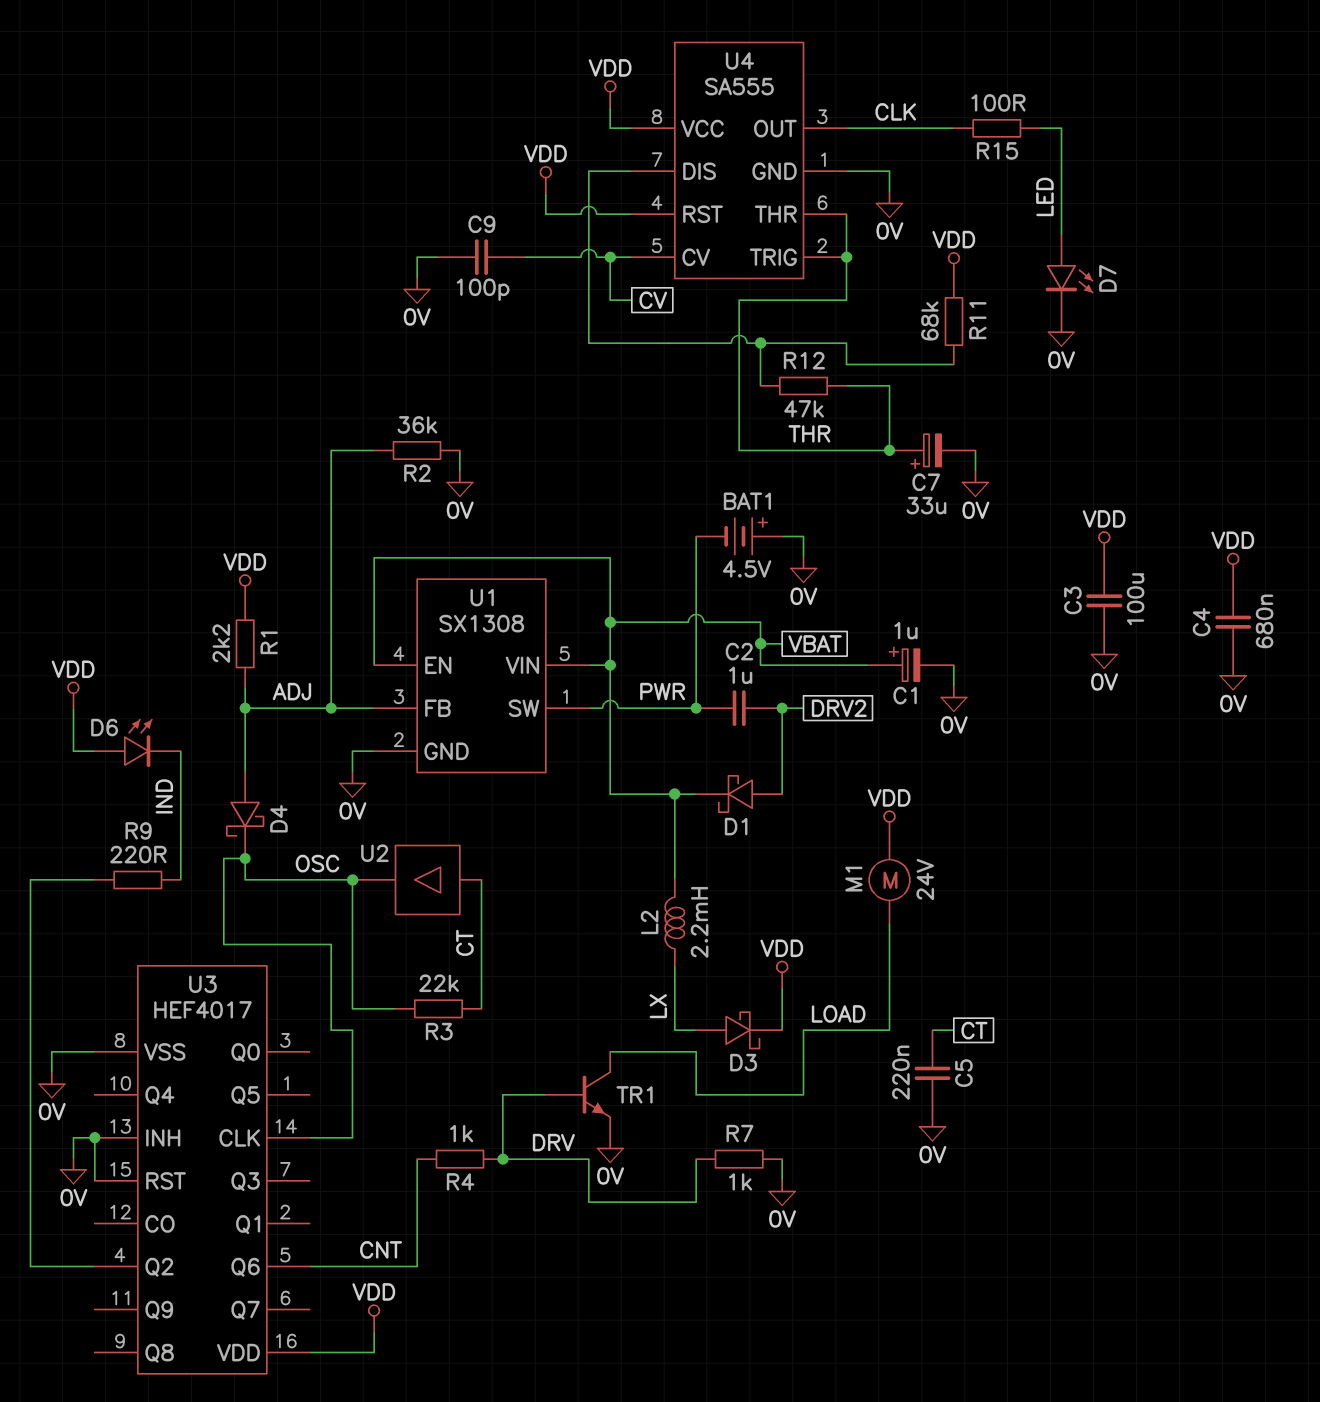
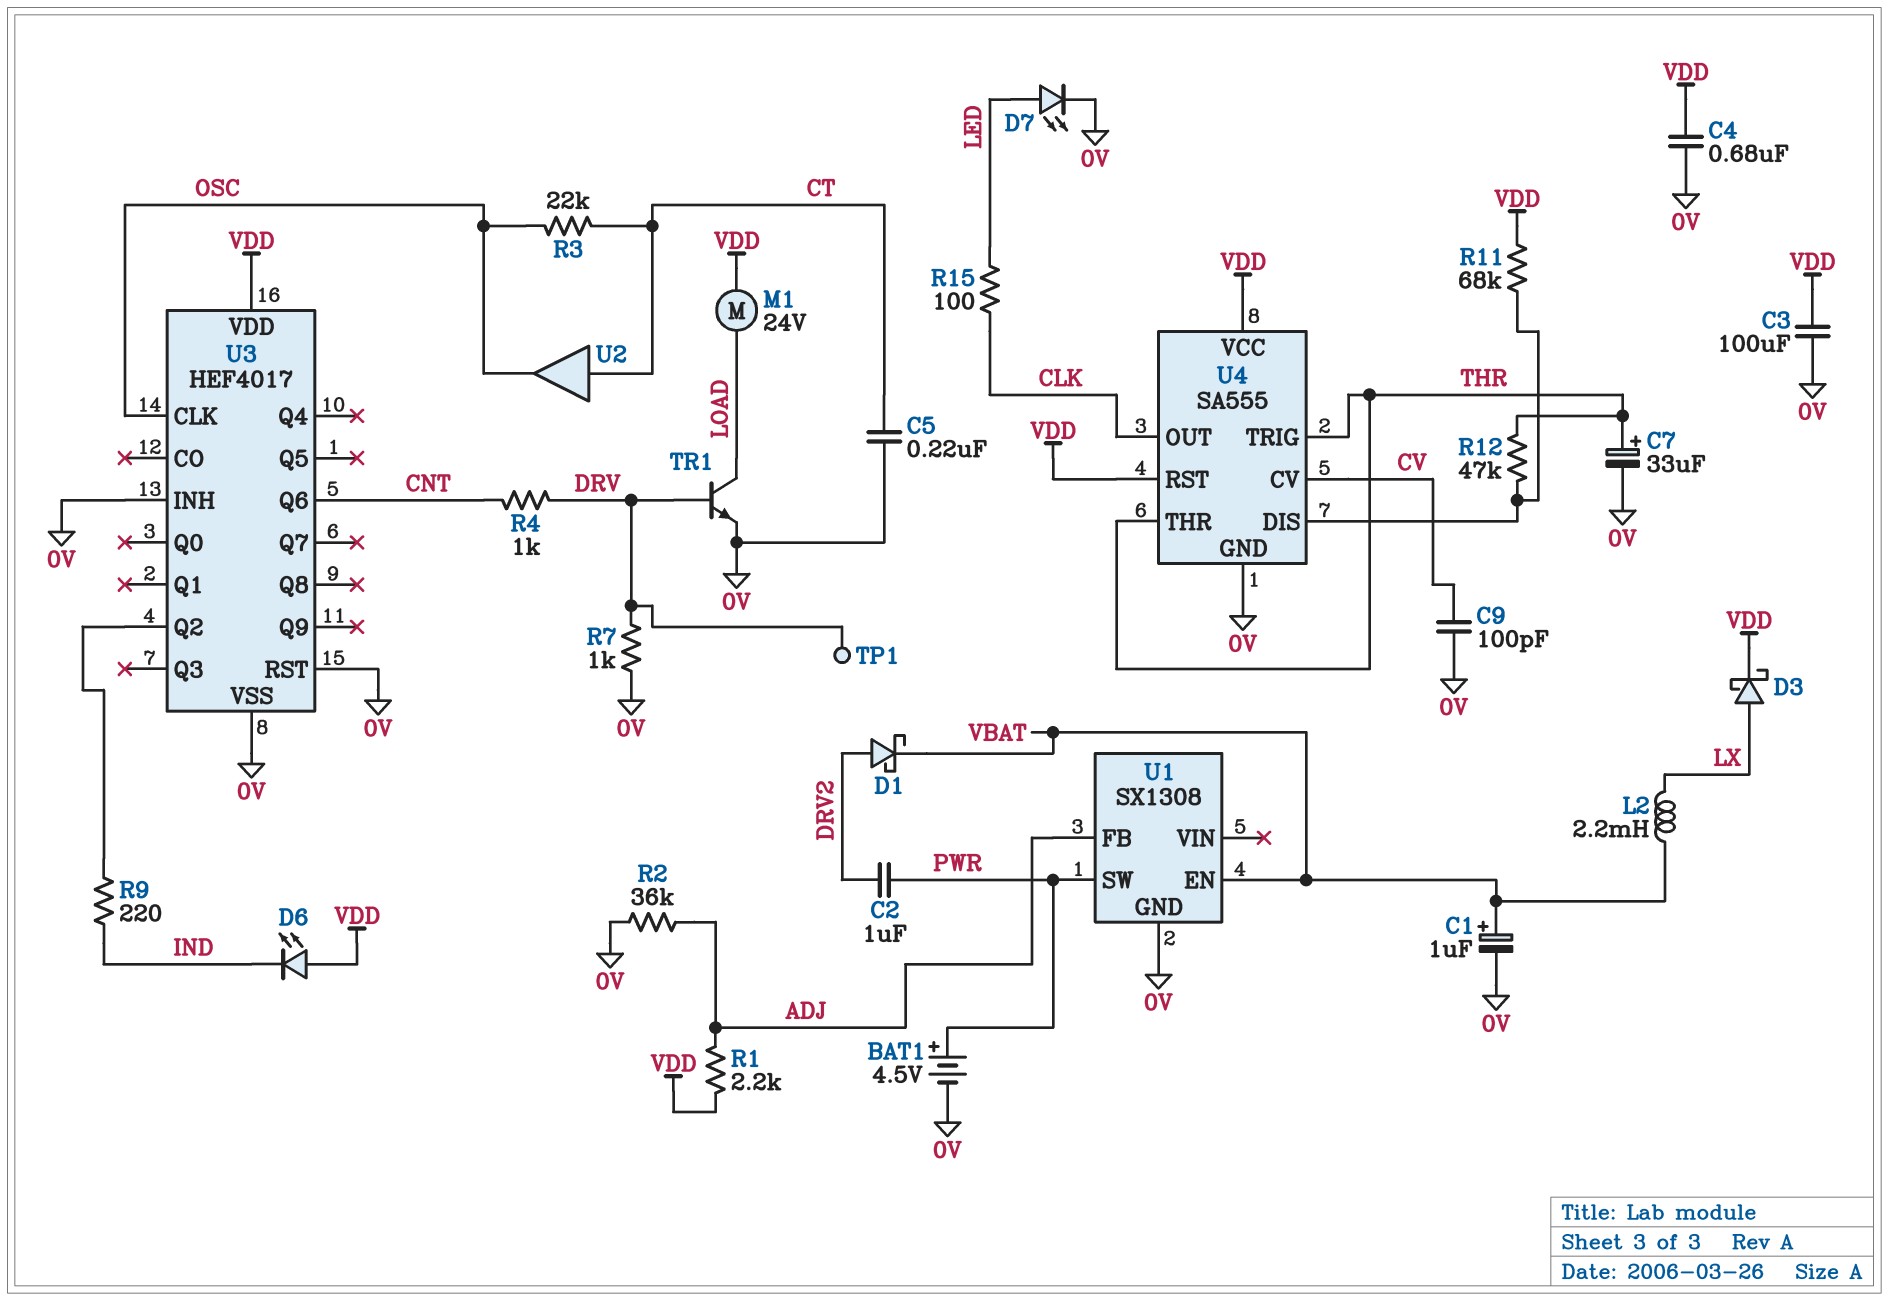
BAT1: 4.5V (plus 0V, minus PWR) -> 4.5V (plus PWR, minus 0V)
D4: schottky (A ADJ, K OSC) -> none
TP1: none -> test point (DRV)
U1 pin VIN: VBAT -> none

